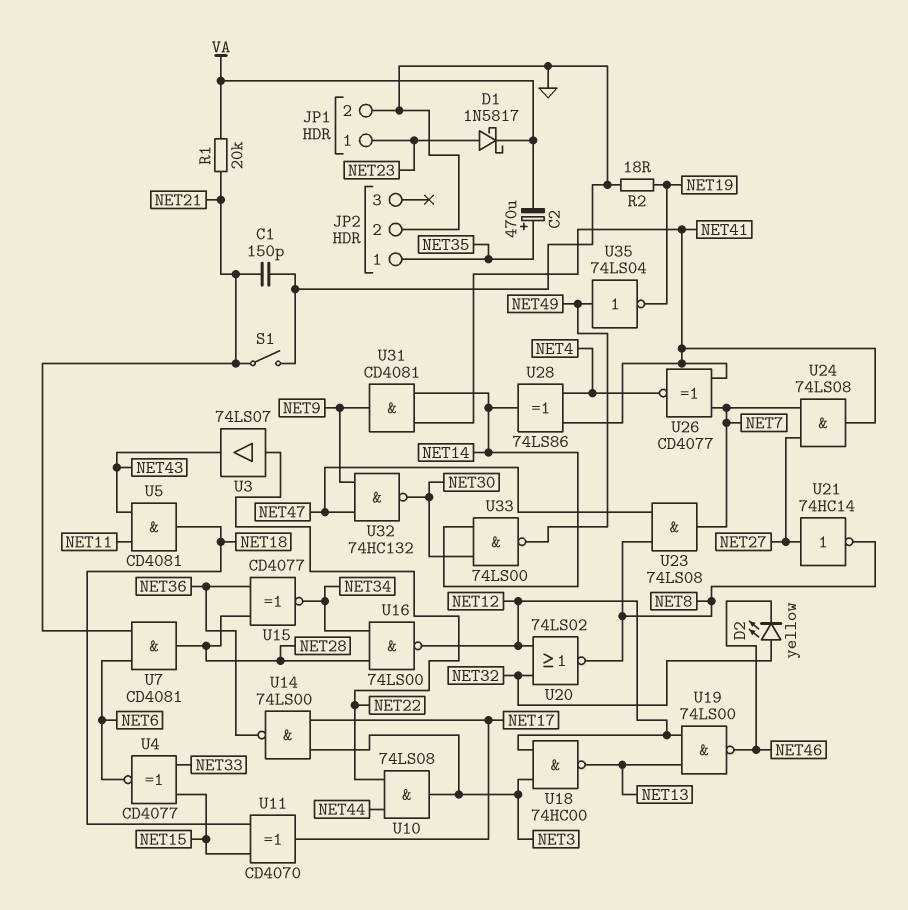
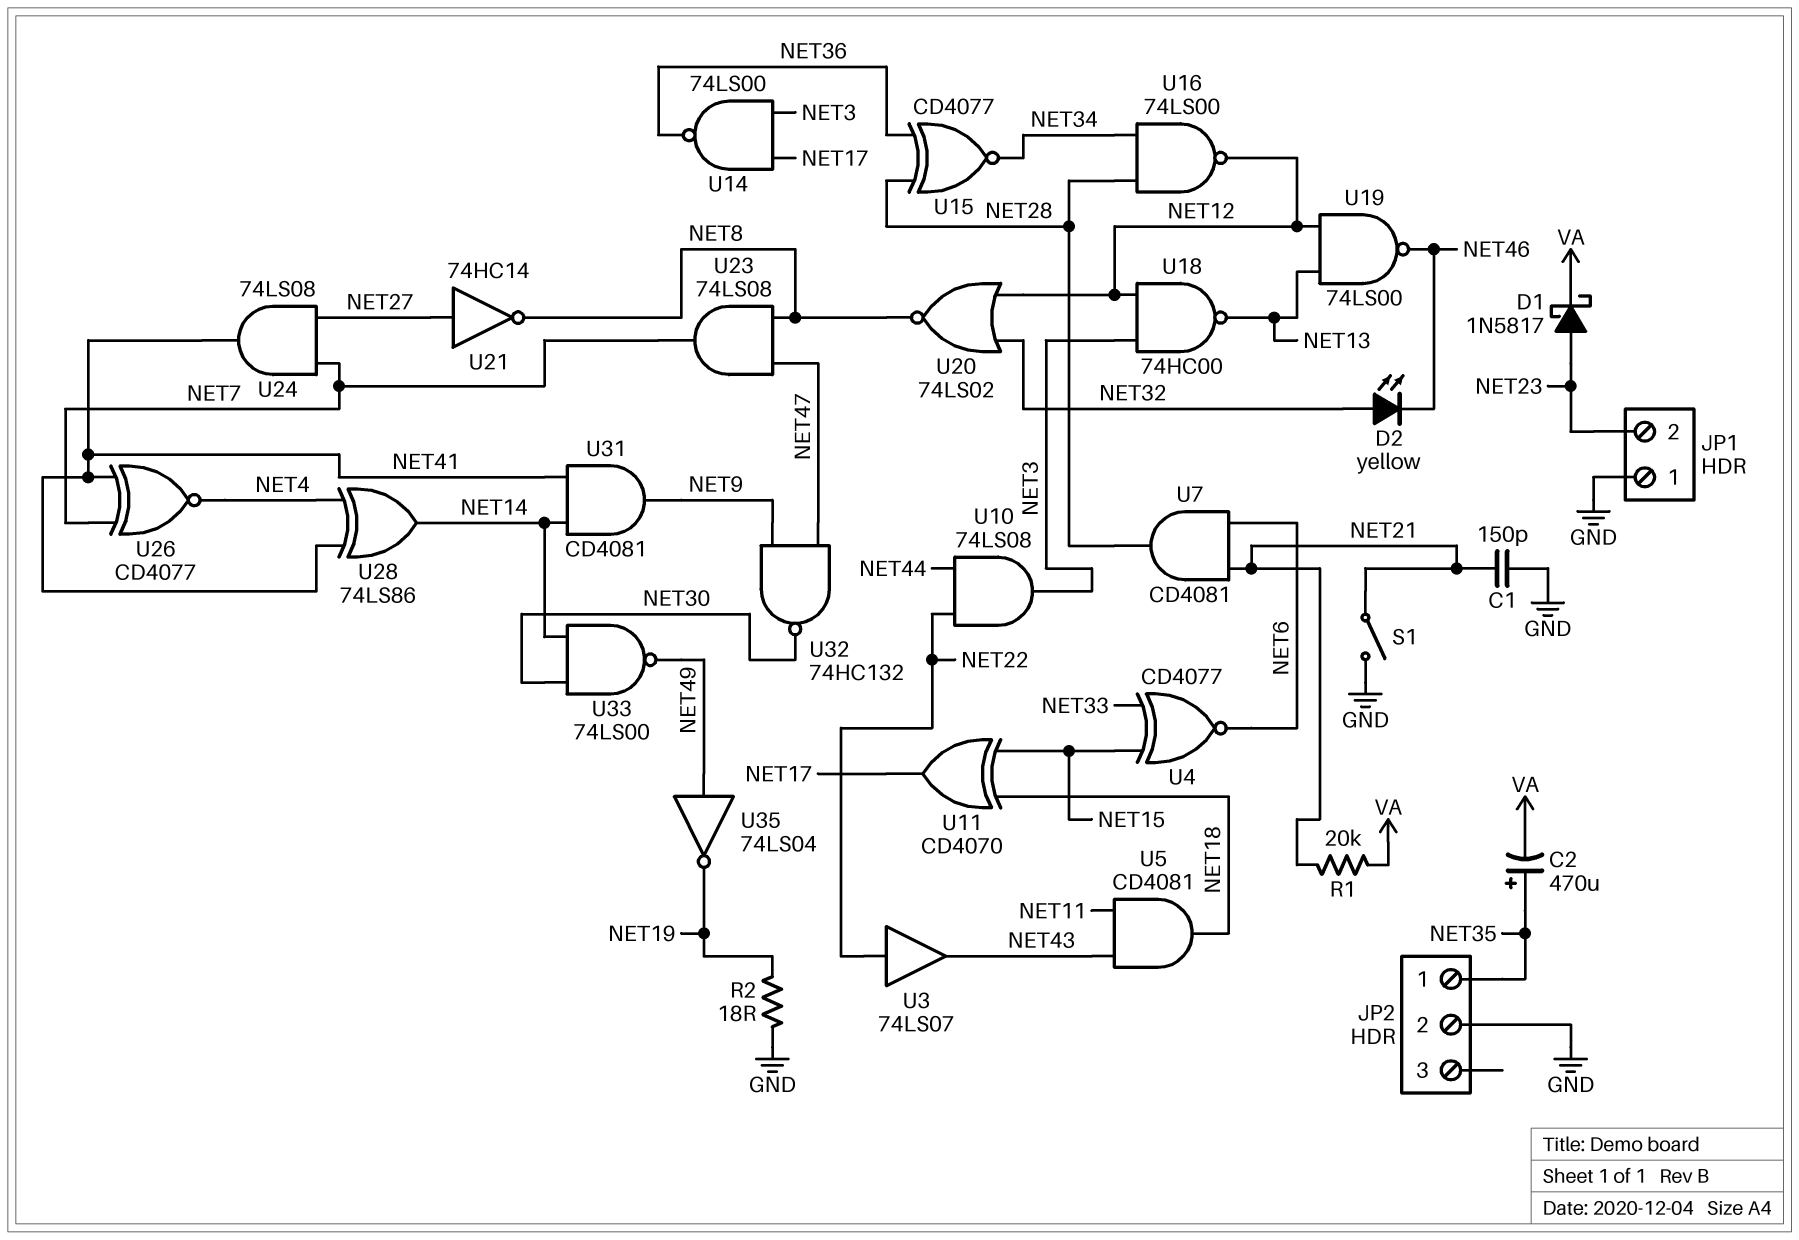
JP1 pin 1: NET23 -> GND
JP1 pin 2: GND -> NET23

